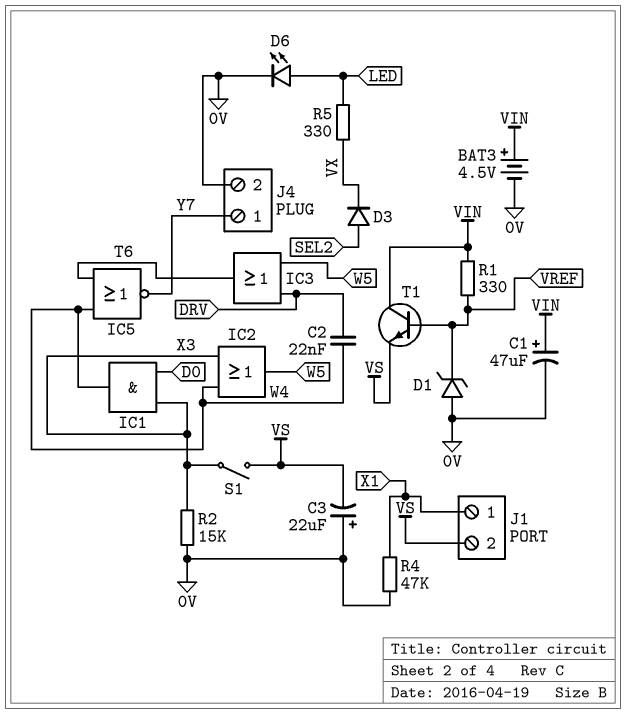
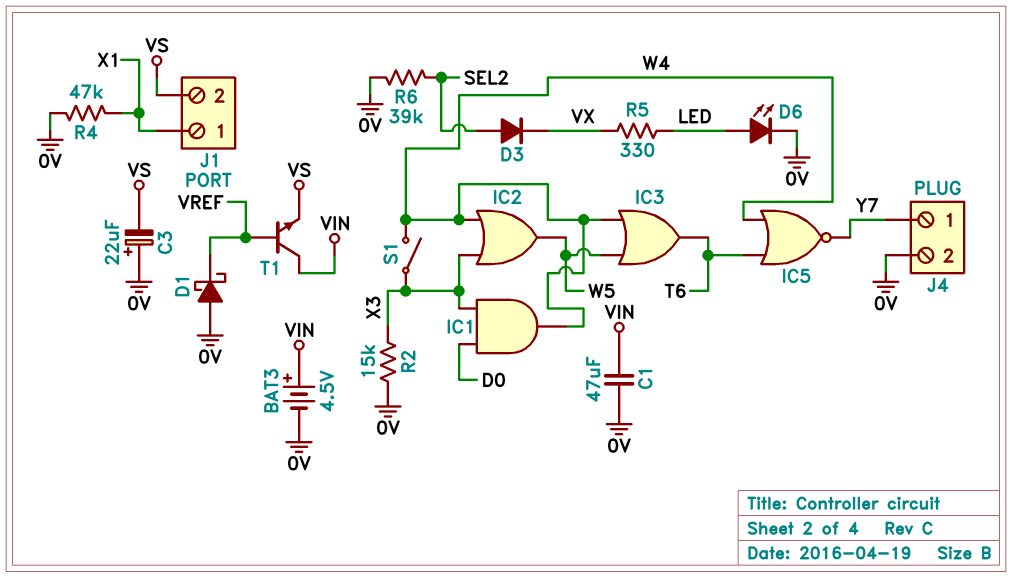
C1: 47uF (plus VIN, minus 0V) -> 47uF (0V, VIN)
C2: 22nF (DRV, W4) -> none
D1: zener (A 0V, K VREF) -> schottky (A 0V, K VREF)
IC3: OR (in DRV, in W5, out T6) -> OR (in W4, in W5, out T6)
R1: 330 (VIN, VREF) -> none
R6: none -> 39k (0V, SEL2)
S1: switch (VS, X3) -> switch (W4, X3)

